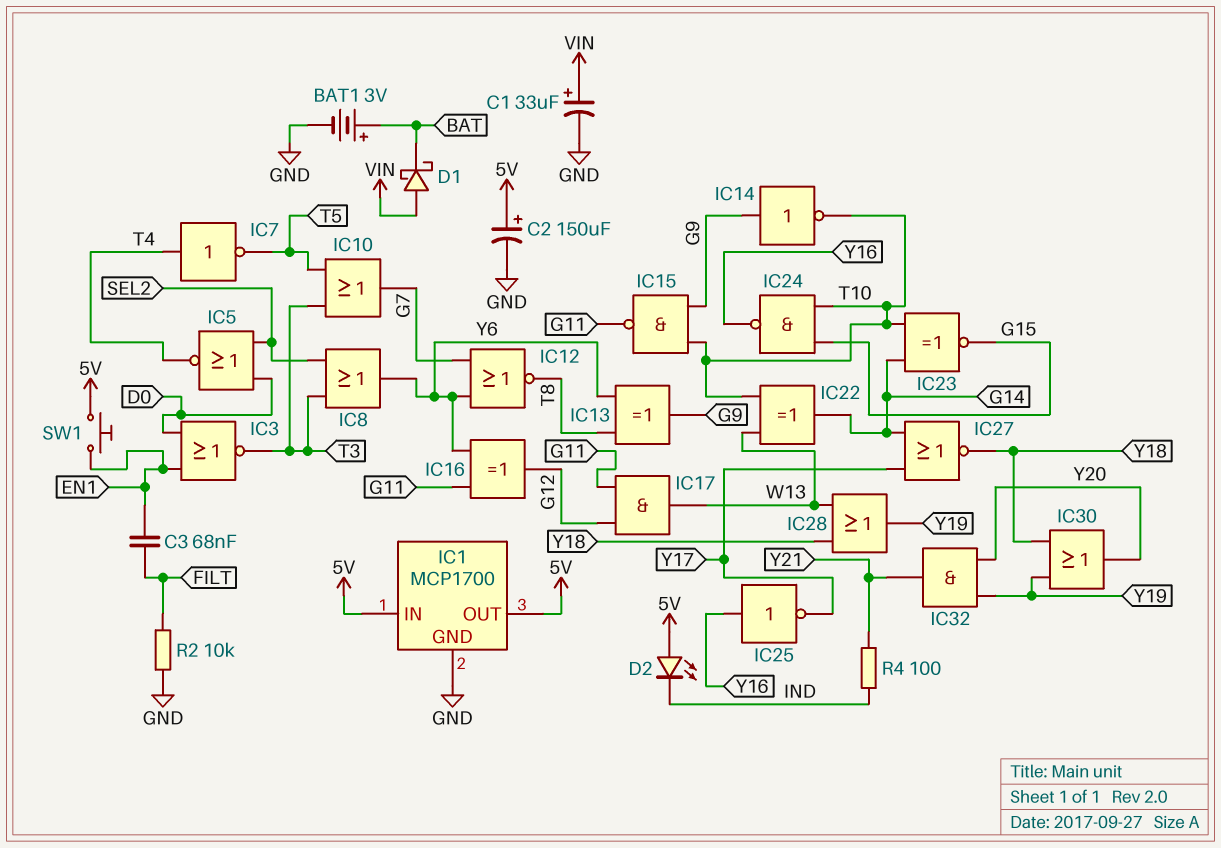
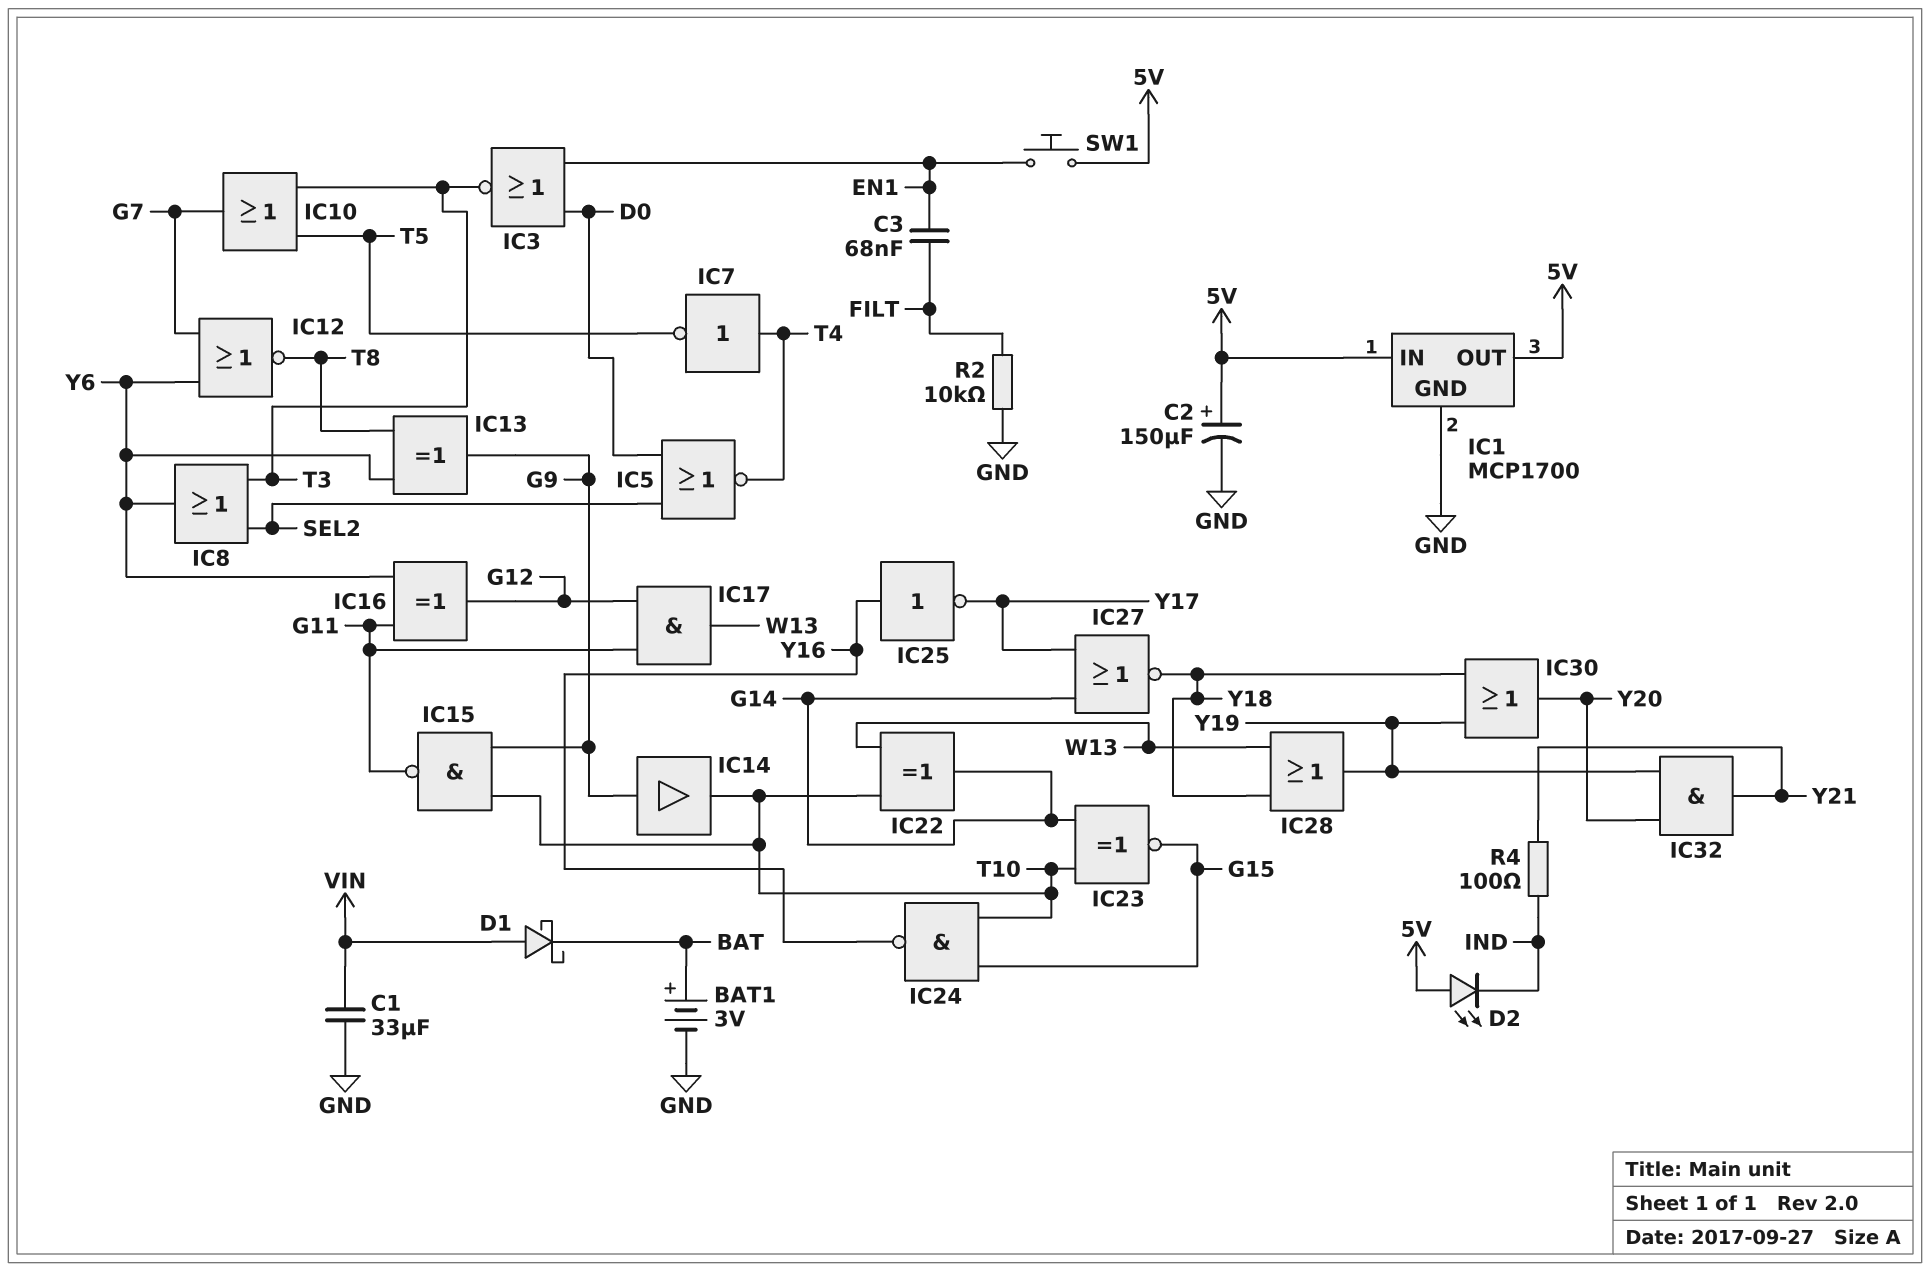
C1: 33uF (plus VIN, minus GND) -> 33uF (GND, VIN)
IC14: NOT (in G9, out T10) -> buffer (in G9, out T10)

